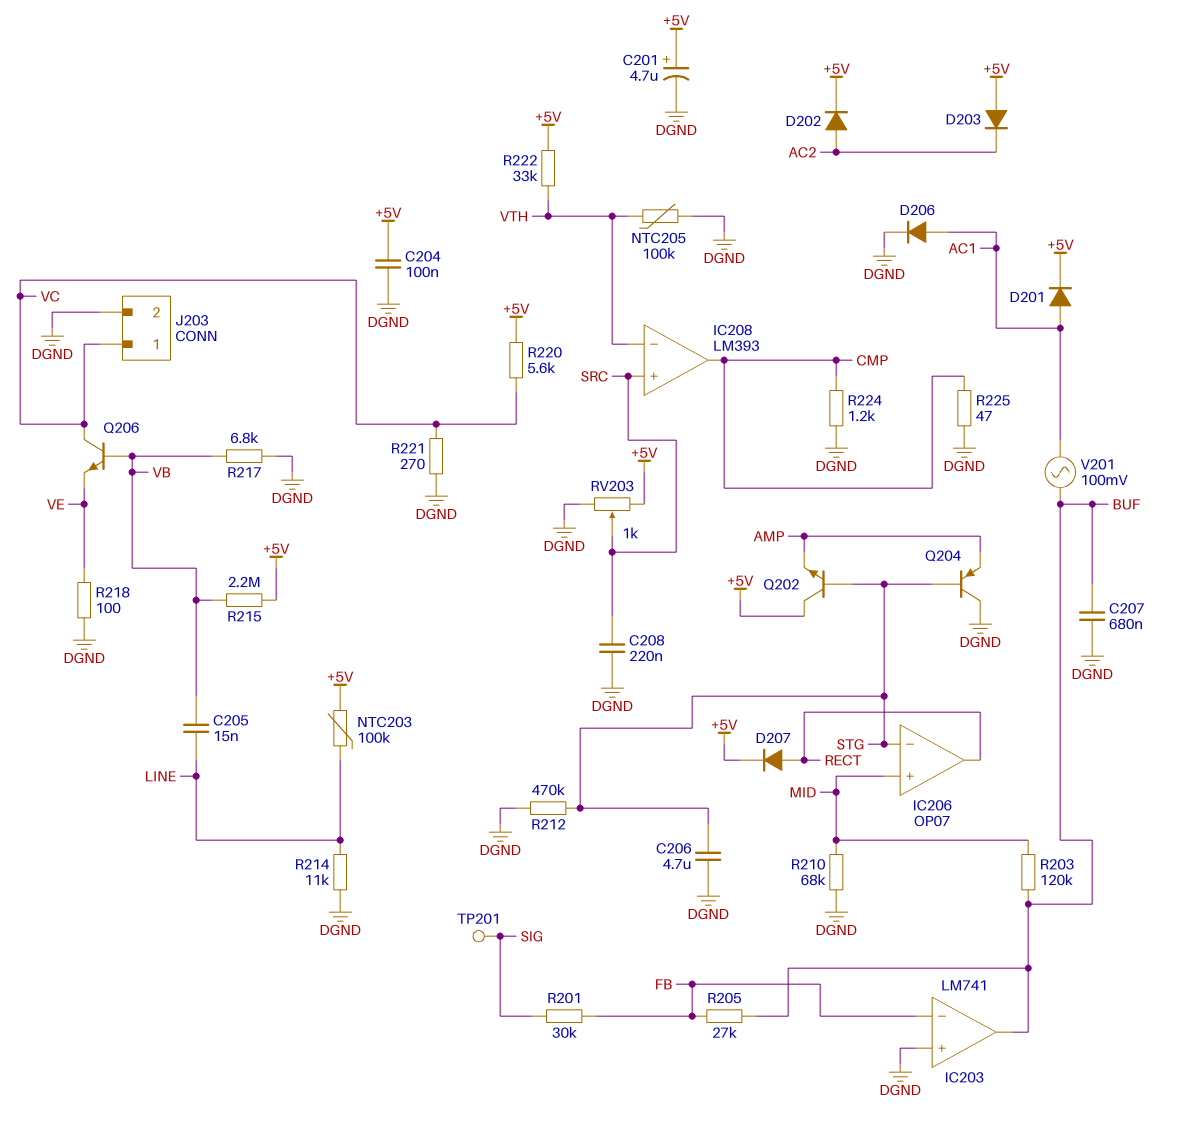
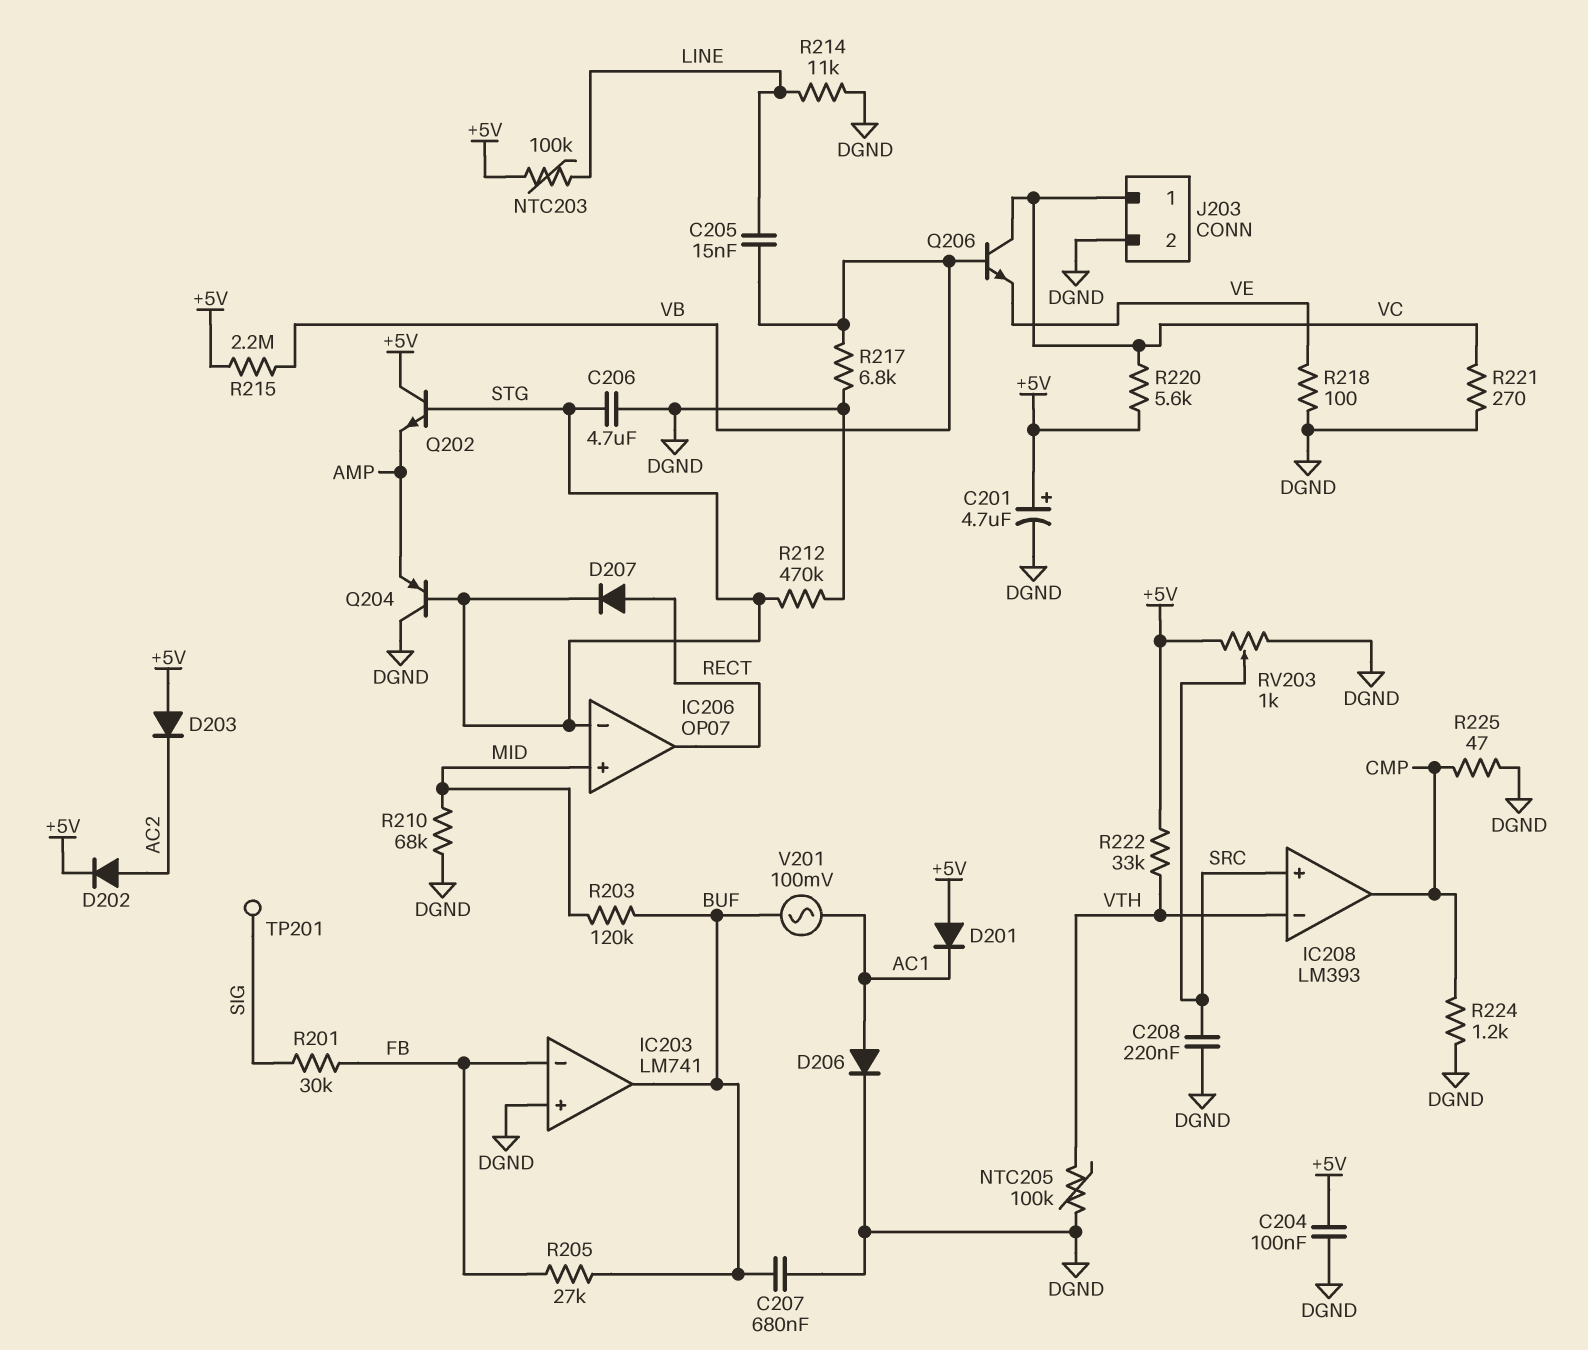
D201: diode (A AC1, K +5V) -> diode (A +5V, K AC1)
D207: diode (A RECT, K +5V) -> diode (A RECT, K STG)

